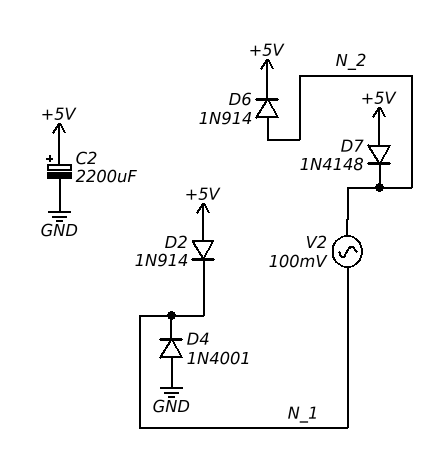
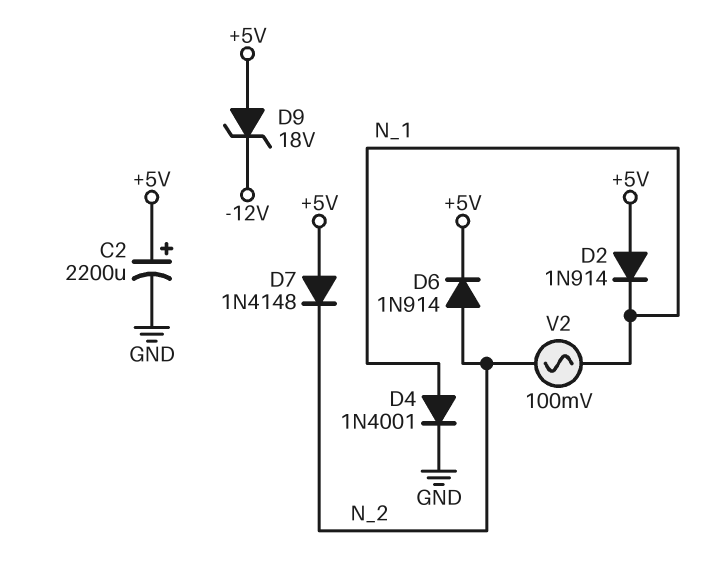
D4: diode 1N4001 (A GND, K N_1) -> diode 1N4001 (A N_1, K GND)
D9: none -> zener 18V (A +5V, K -12V)

